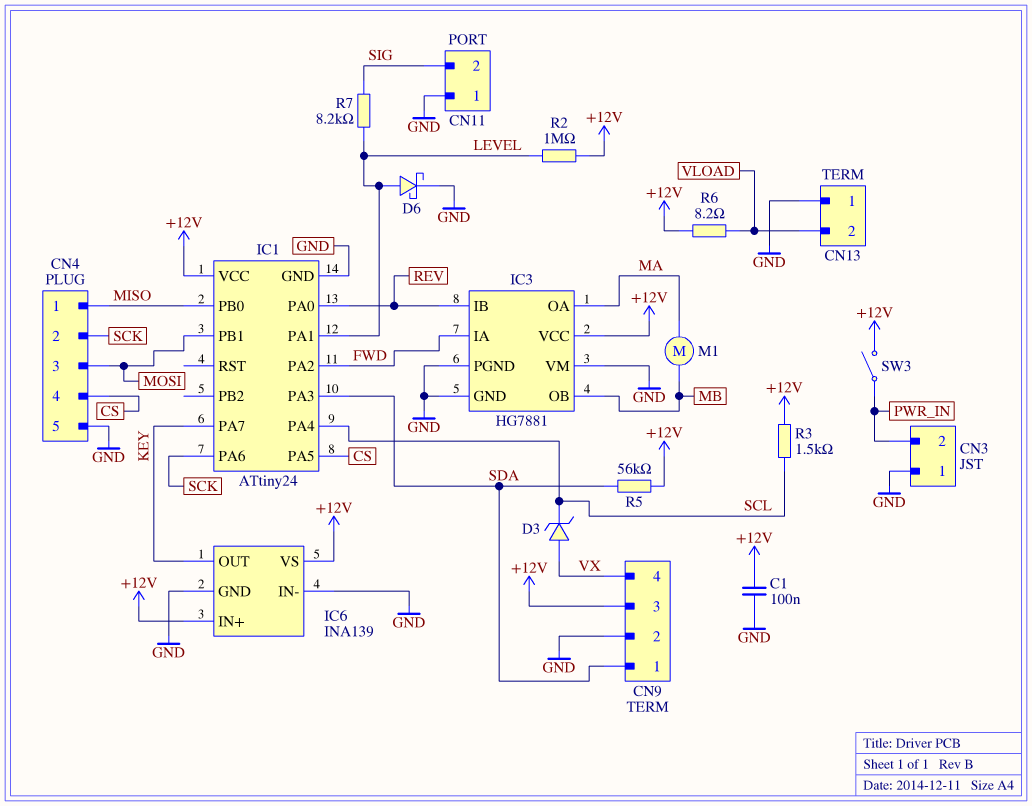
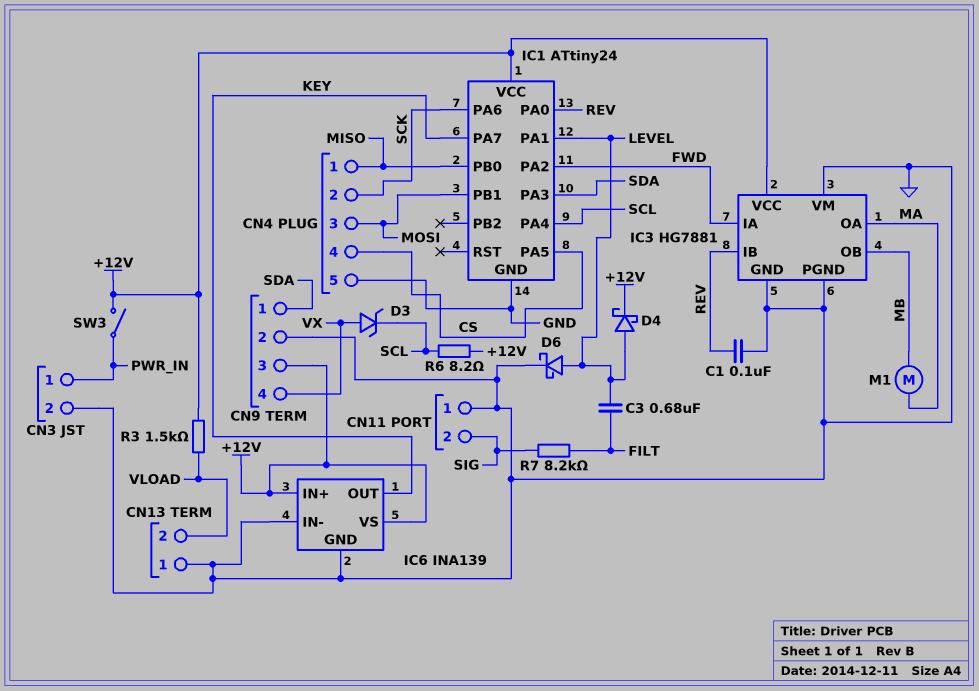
C1: 100nF (+12V, GND) -> 100nF (GND, REV)
C3: none -> 680nF (FILT, LEVEL)
CN3 pin 1: GND -> PWR_IN
CN3 pin 2: PWR_IN -> GND
D4: none -> schottky (A LEVEL, K +12V)
R2: 1M (+12V, LEVEL) -> none
R3: 1.5k (+12V, SCL) -> 1.5k (+12V, VLOAD)
R5: 56k (+12V, SDA) -> none
R6: 8.2 (+12V, VLOAD) -> 8.2 (+12V, SCL)
R7: 8.2k (LEVEL, SIG) -> 8.2k (FILT, SIG)

